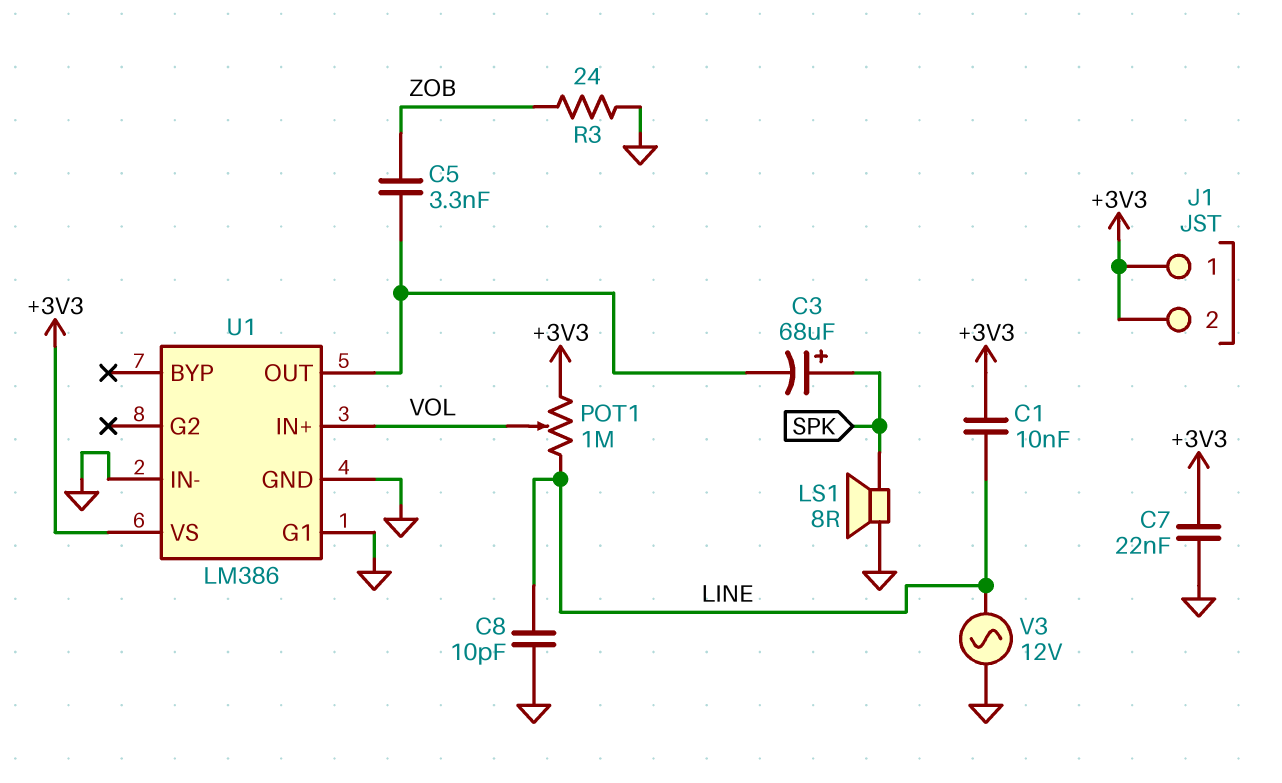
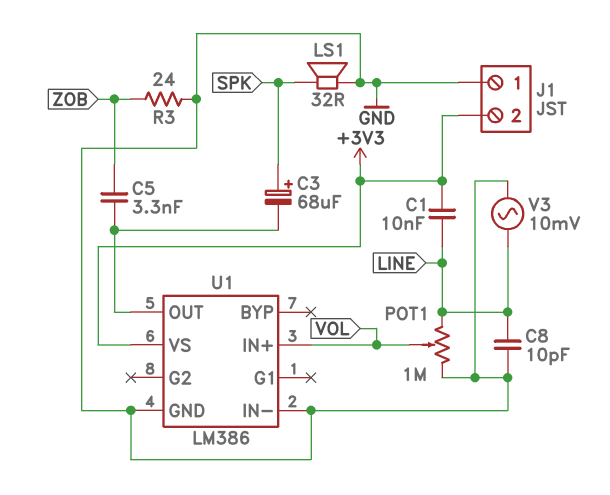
C7: 22nF (+3V3, GND) -> none
J1 pin 1: +3V3 -> GND
LS1: speaker 8R (GND, SPK) -> speaker 32R (GND, SPK)
POT1: 1M (+3V3, LINE, wiper VOL) -> 1M (GND, LINE, wiper VOL)
U1 pin G1: GND -> none
V3: AC 12V (GND, LINE) -> AC 10mV (GND, LINE)

